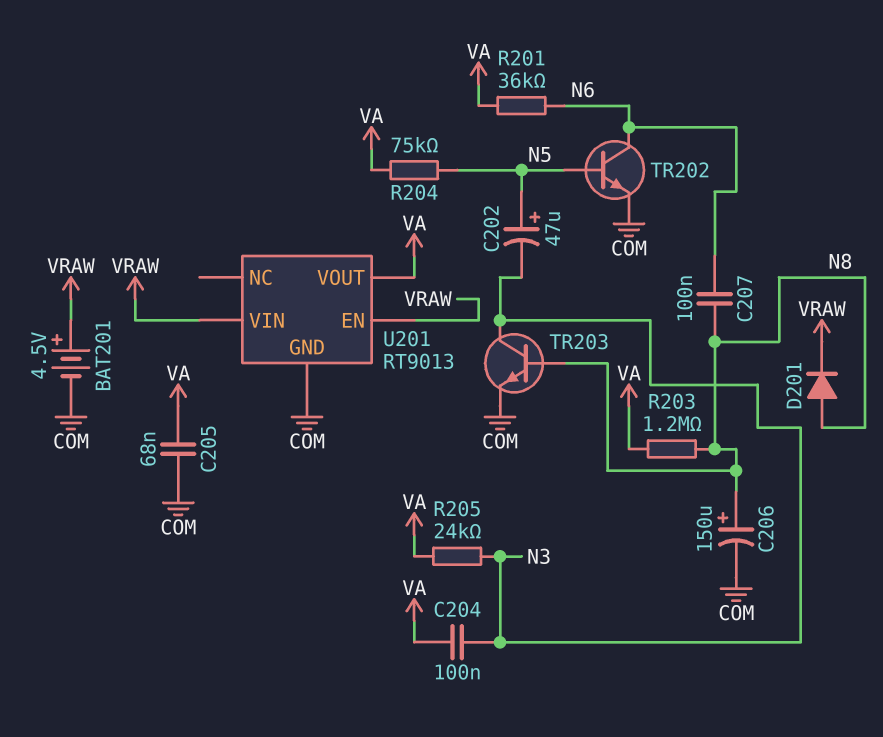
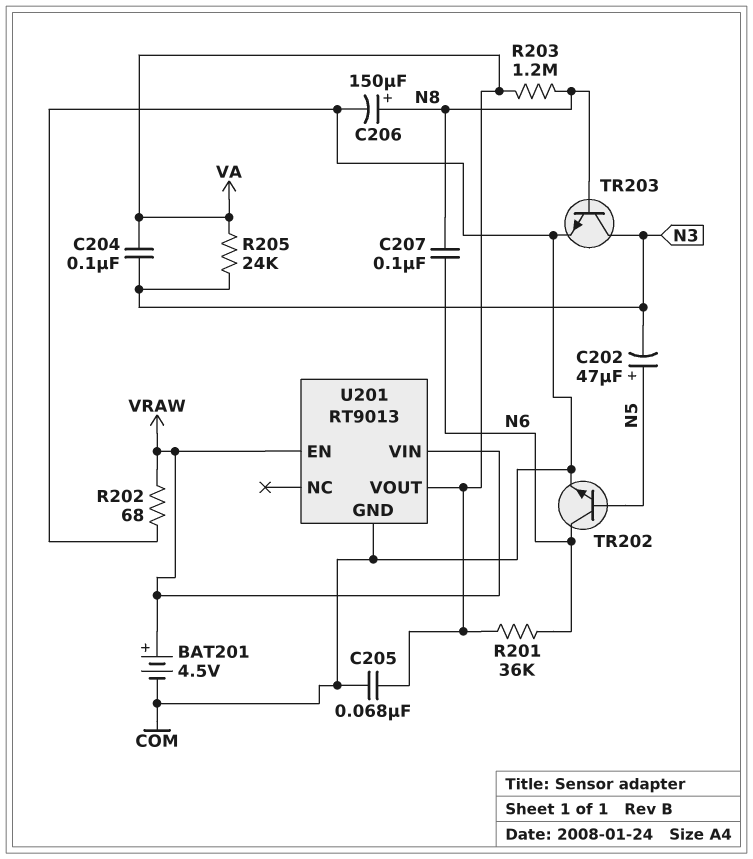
D201: diode (A N8, K VRAW) -> none
R202: none -> 68 (COM, VRAW)
R204: 75k (N5, VA) -> none

